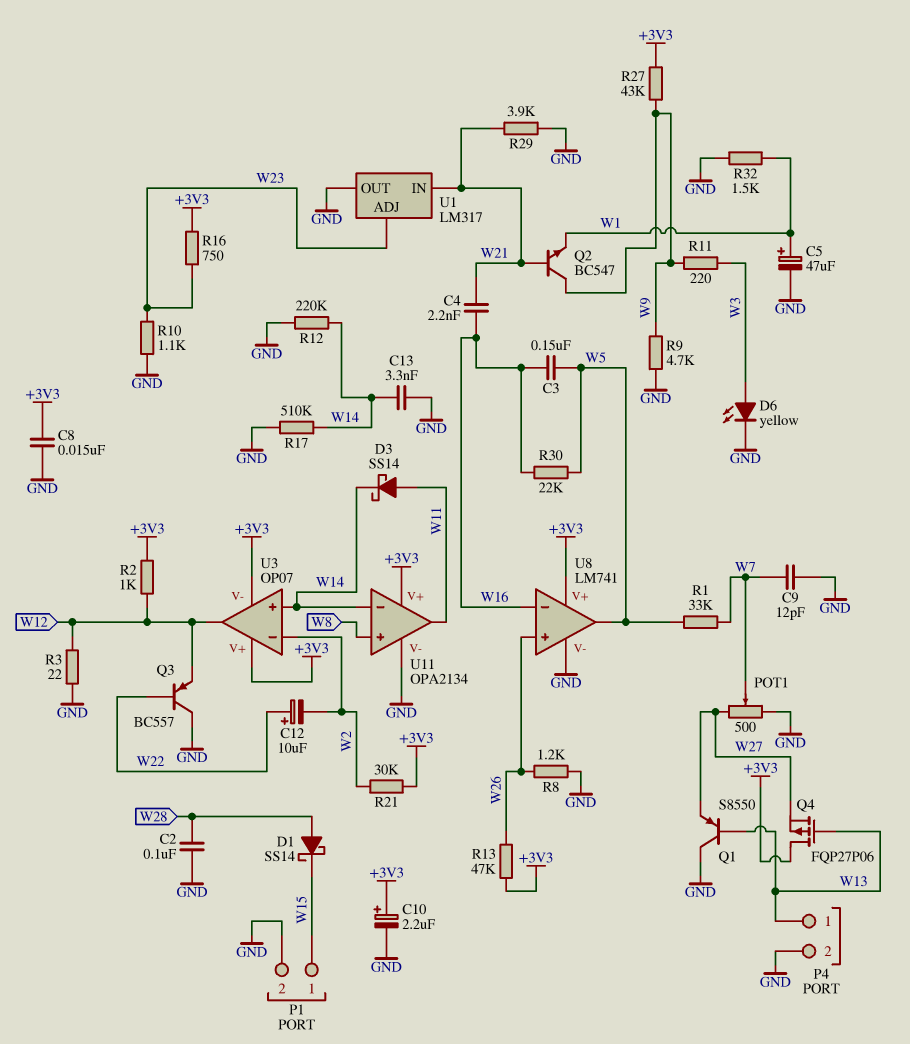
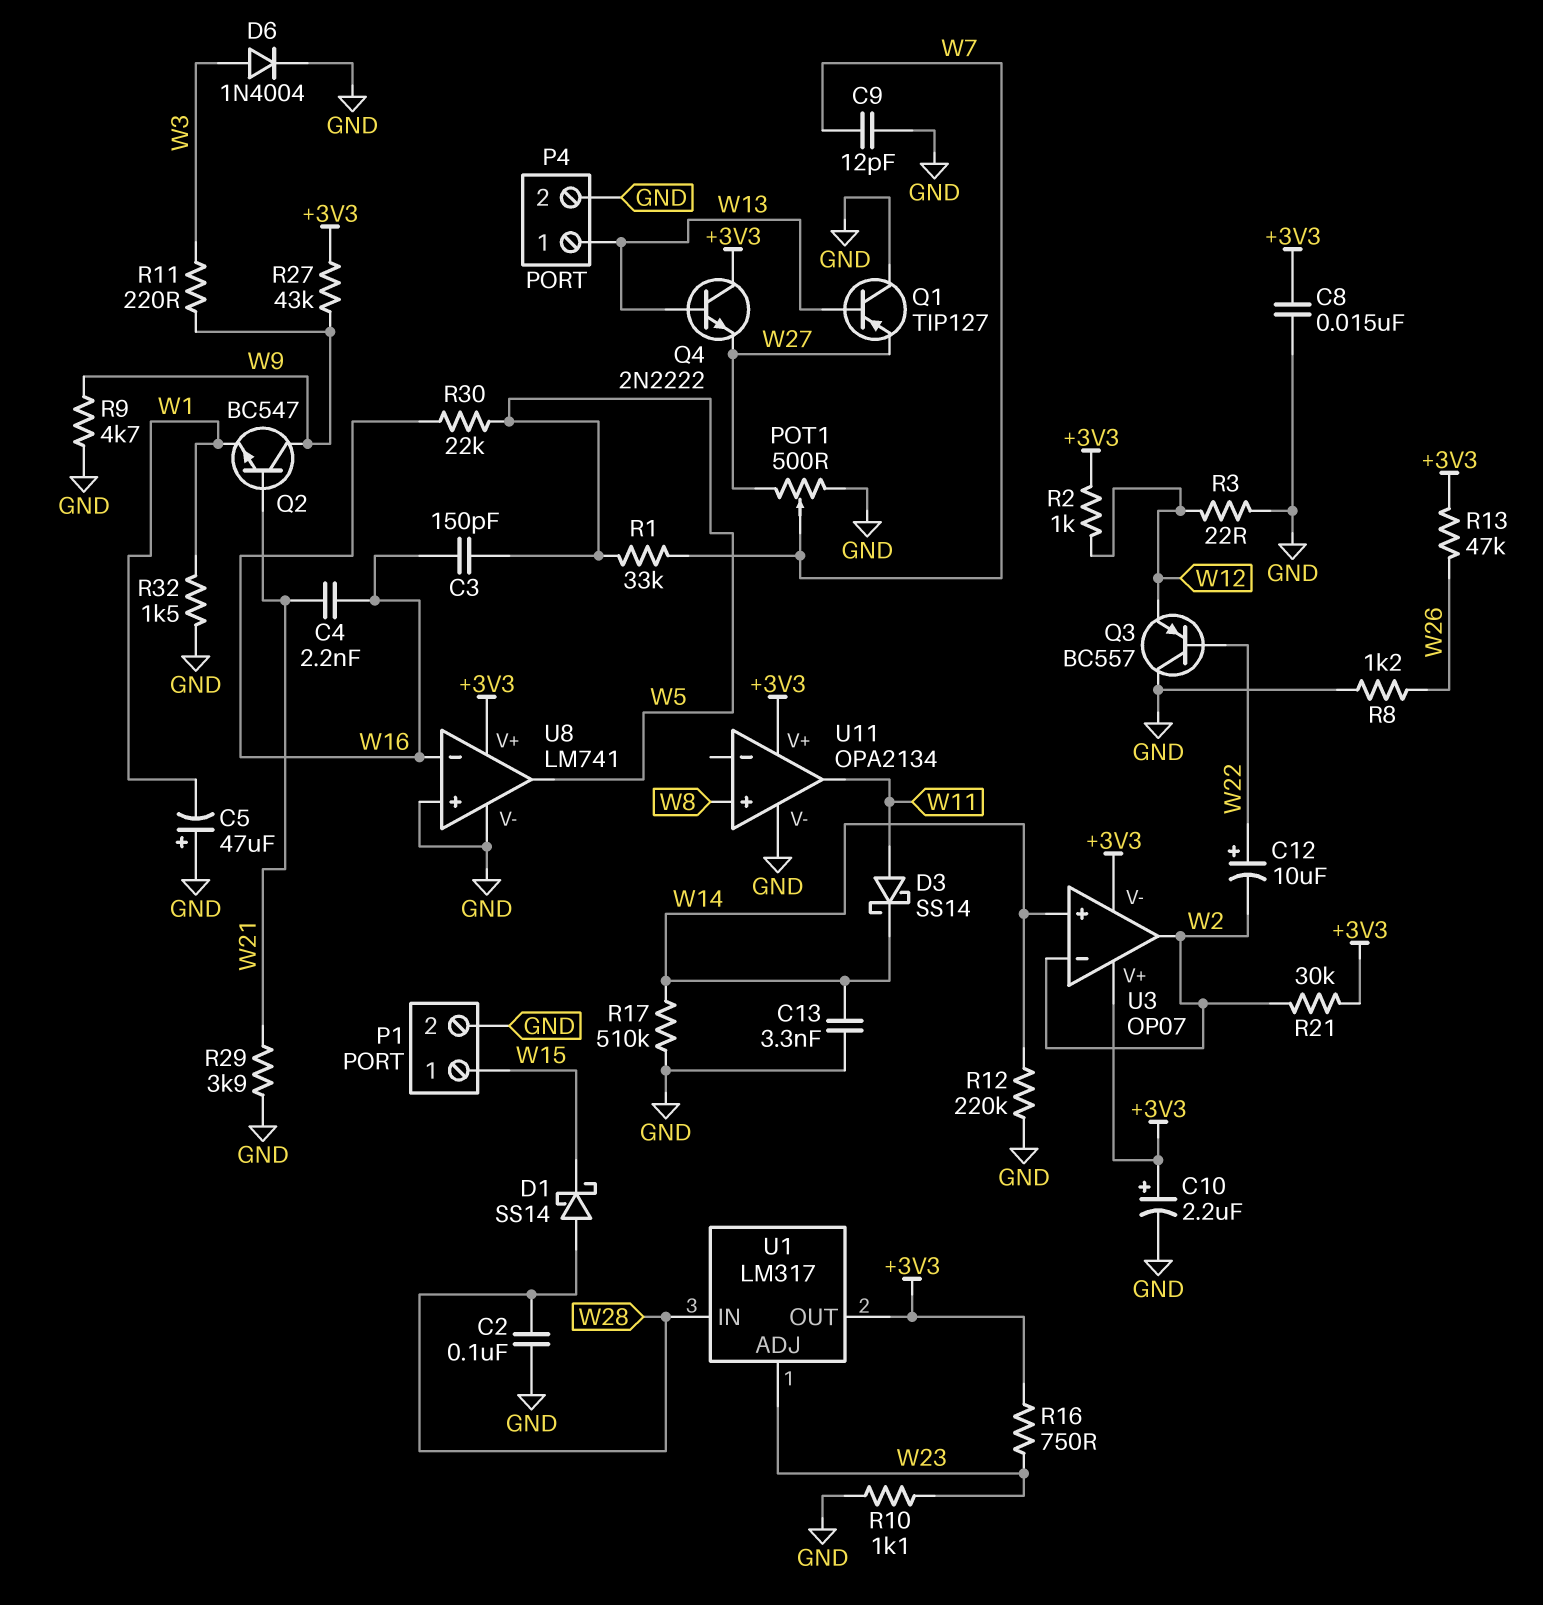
C3: 150nF (W5, W16) -> 150pF (W5, W16)
C5: 47uF (plus W1, minus GND) -> 47uF (plus GND, minus W1)
D6: LED yellow (A W3, K GND) -> diode 1N4004 (A W3, K GND)
Q1: PNP S8550 (B W13, C GND, E W27) -> PNP TIP127 (B W13, C GND, E W27)
Q4: PMOS FQP27P06 (G W13, D +3V3, S W27) -> NPN 2N2222 (B W13, C +3V3, E W27)
U1 pin IN: W21 -> W28
U1 pin OUT: GND -> +3V3
U3 pin out: W12 -> W2
U8 pin in+: W26 -> GND
U11 pin in-: W14 -> none

